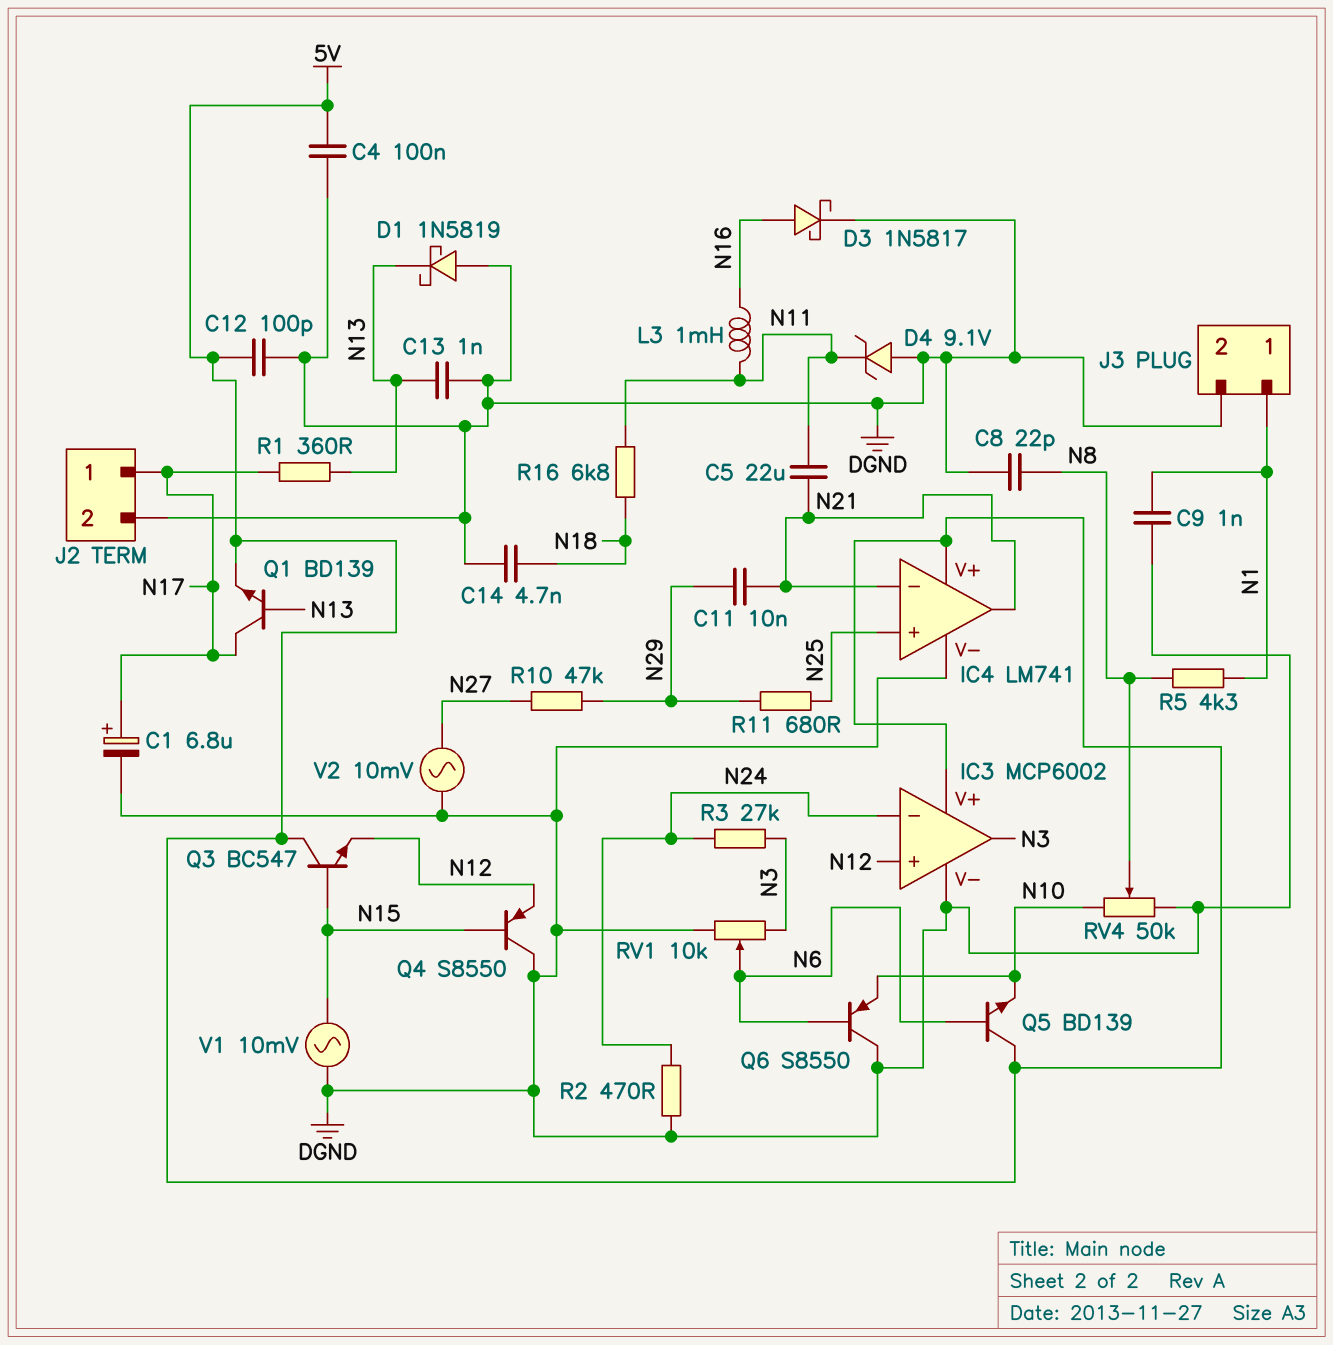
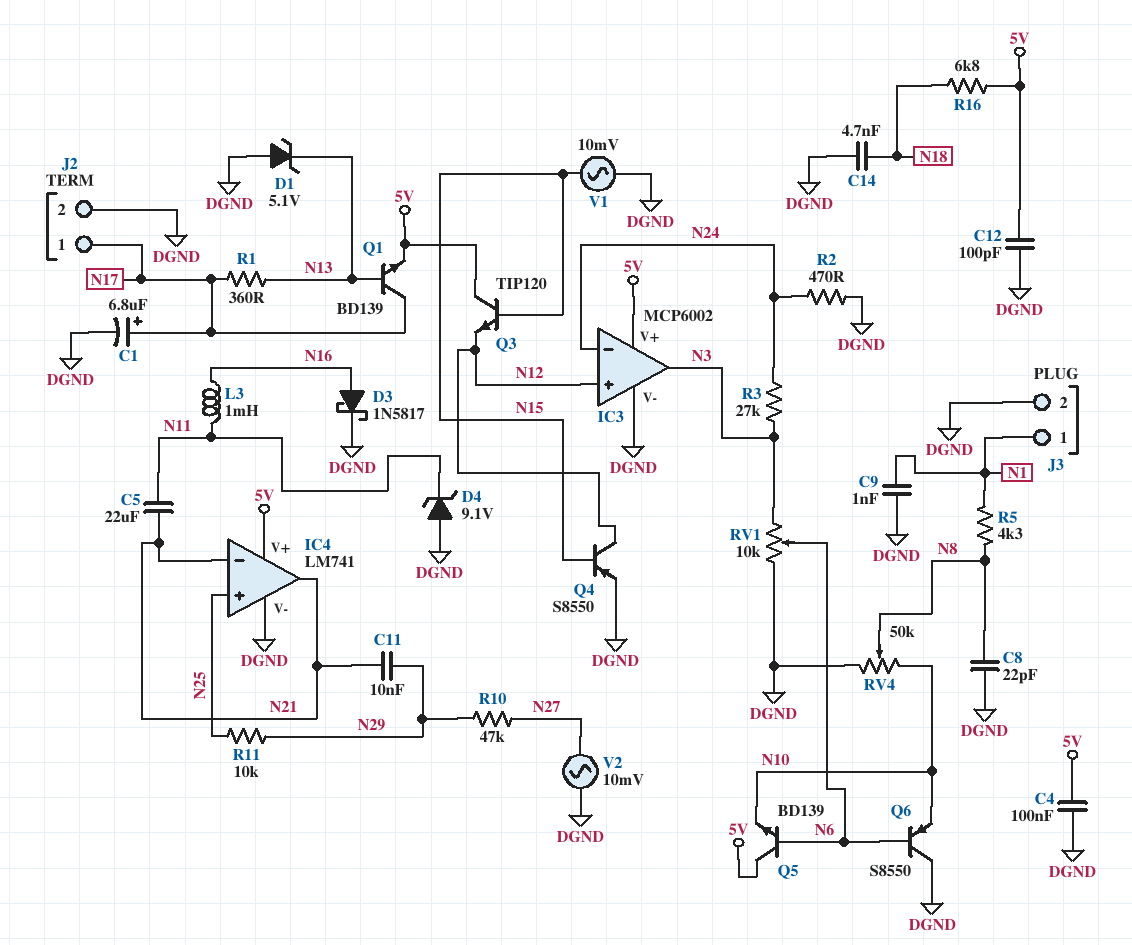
C13: 1nF (DGND, N13) -> none
D1: schottky 1N5819 (A DGND, K N13) -> zener 5.1V (A DGND, K N13)
Q3: NPN BC547 (B N15, C 5V, E N12) -> NPN TIP120 (B N15, C 5V, E N12)
Q4: PNP S8550 (B N15, C DGND, E N12) -> PNP S8550 (B N15, C N12, E DGND)
R11: 680 (N25, N29) -> 10k (N25, N29)
R16: 6.8k (N11, N18) -> 6.8k (5V, N18)

